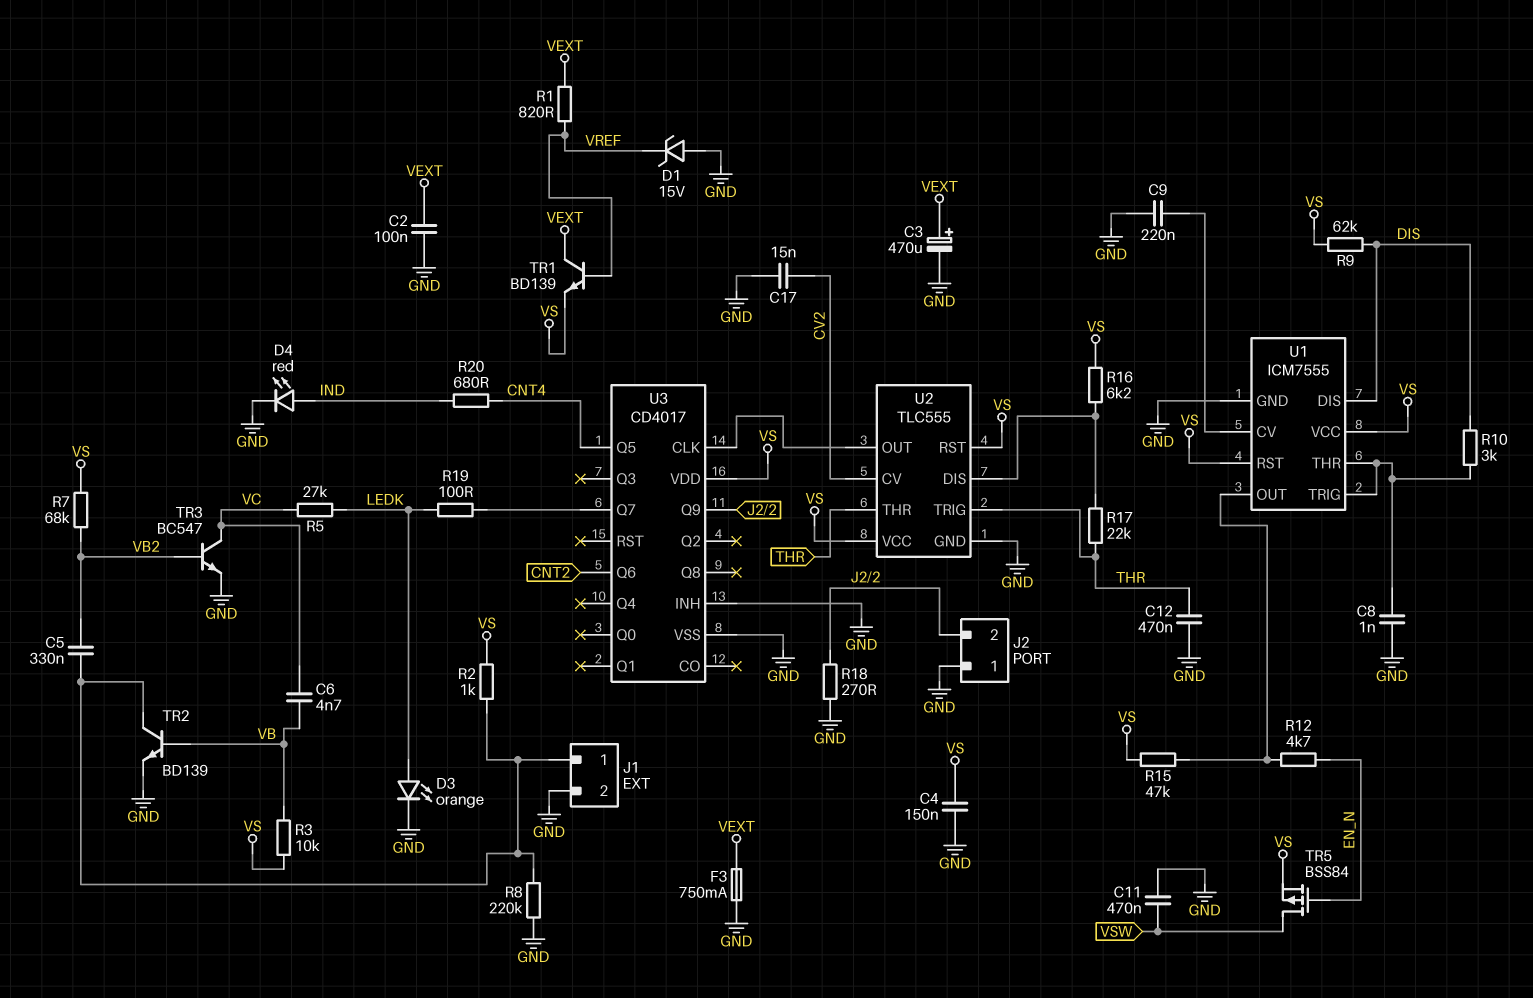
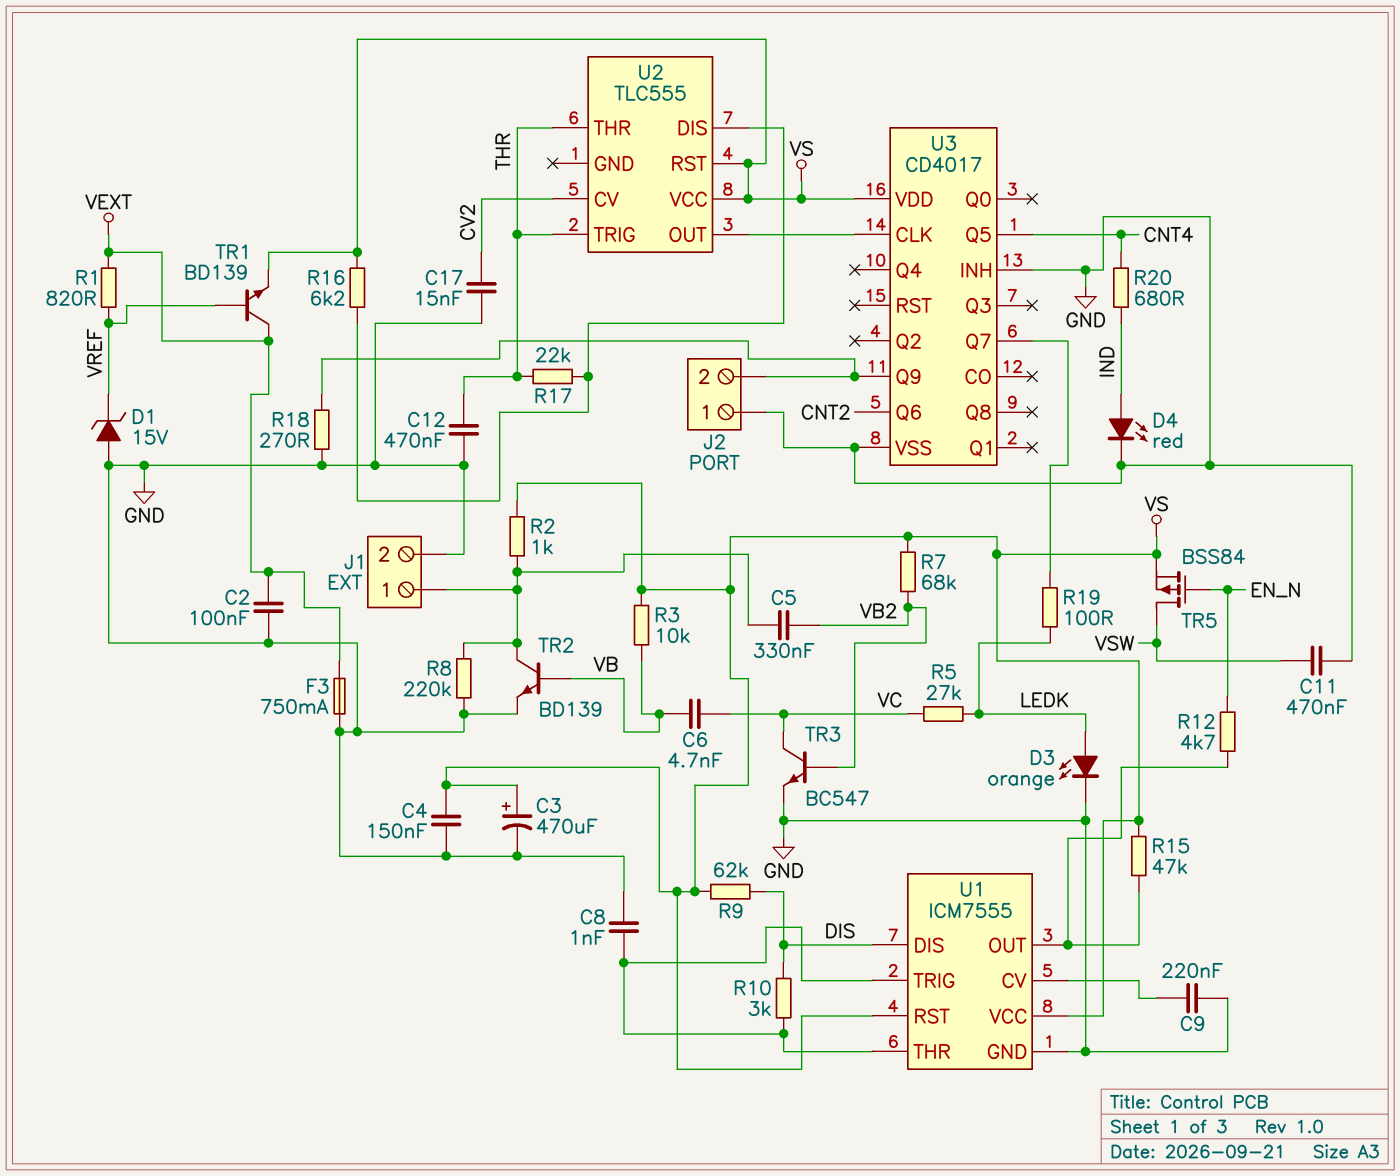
C3: 470uF (plus VEXT, minus GND) -> 470uF (plus VS, minus GND)
U2 pin GND: GND -> none

